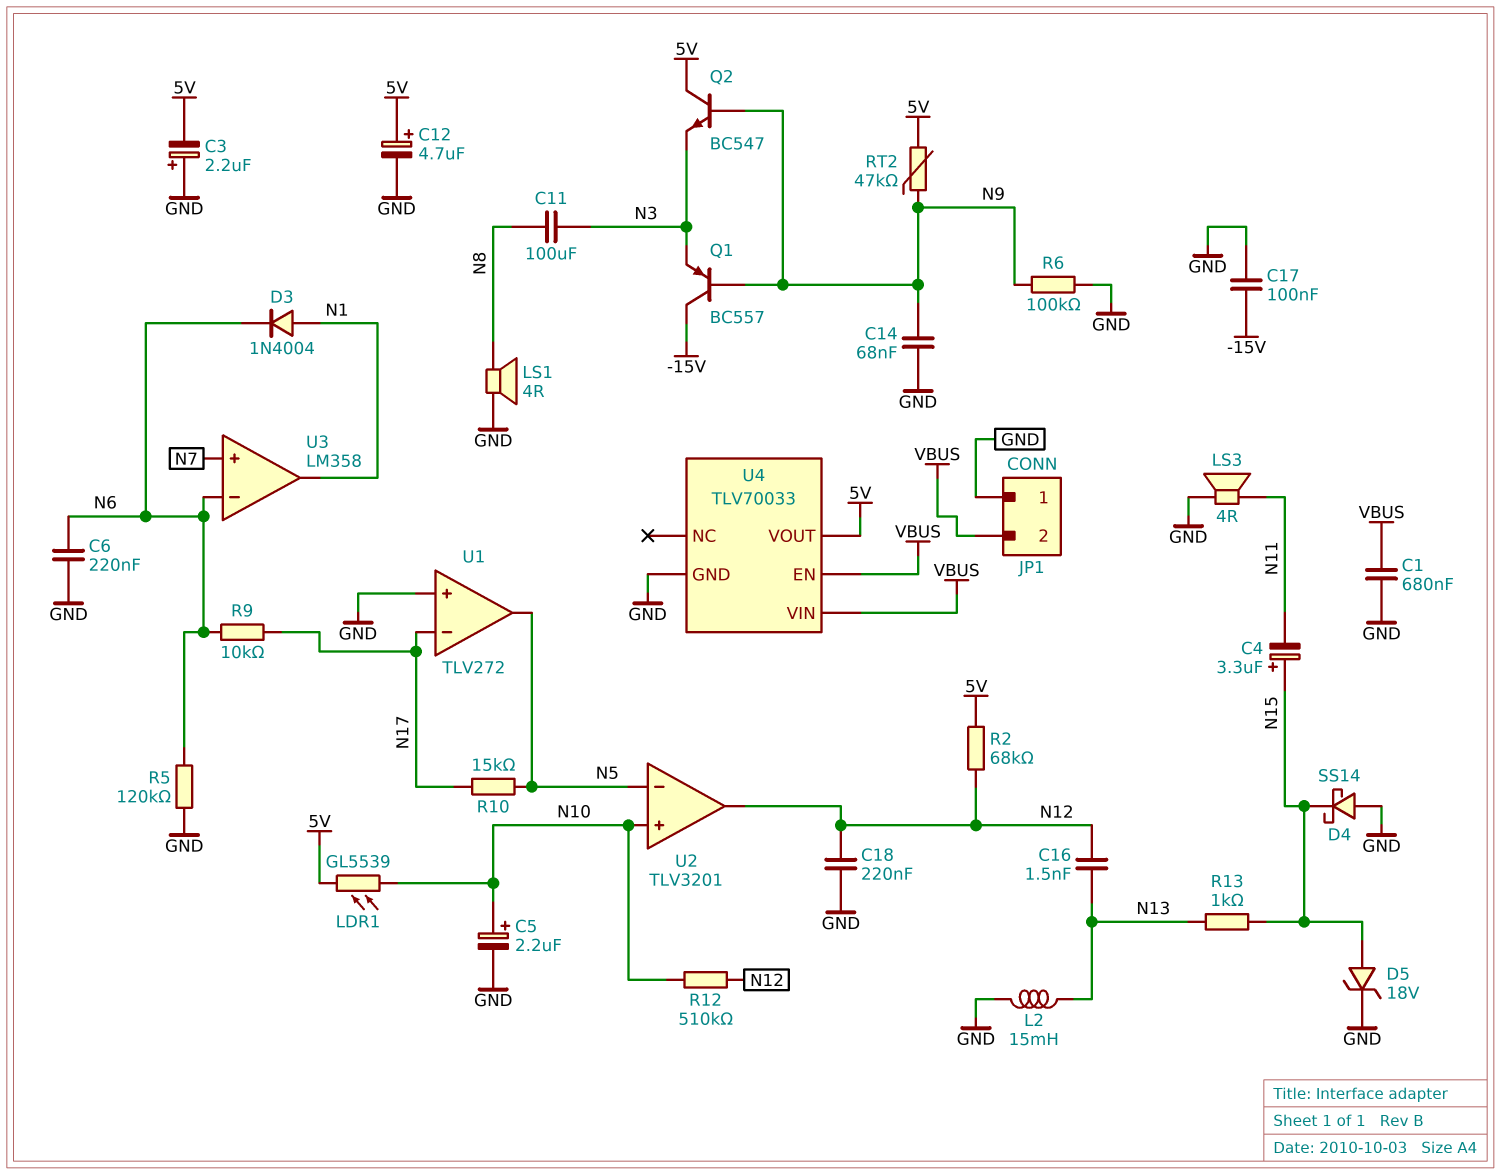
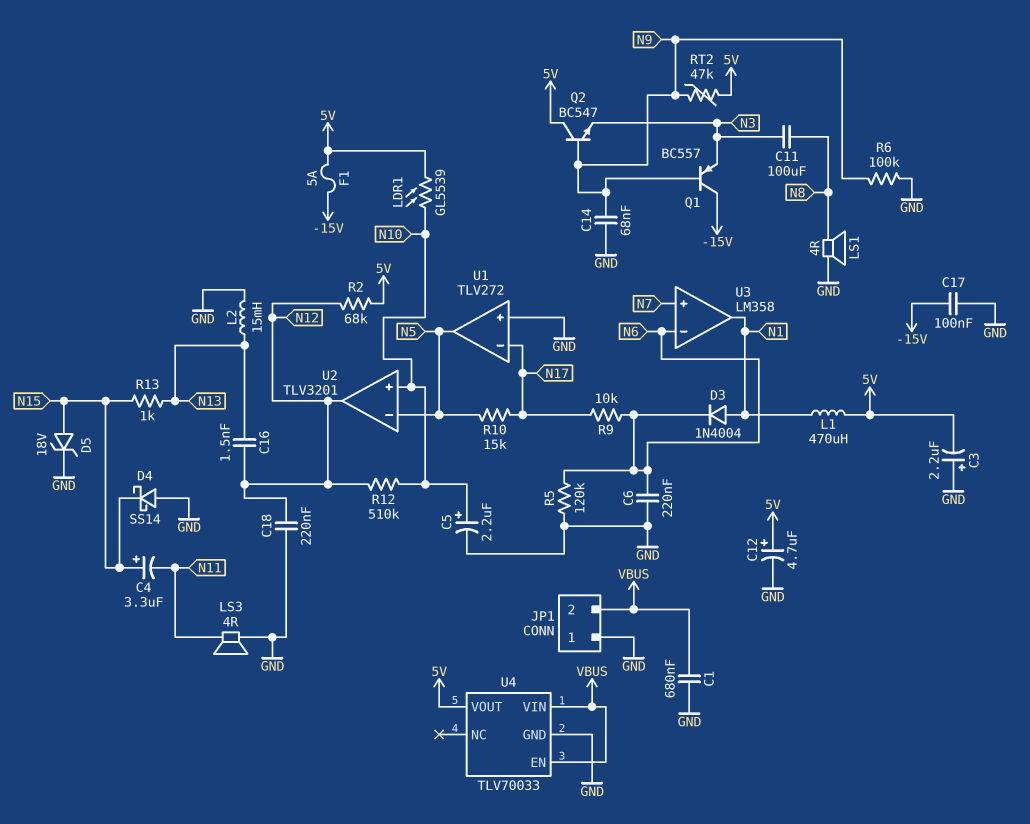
F1: none -> 5A (-15V, 5V)
L1: none -> 470uH (5V, N1)

